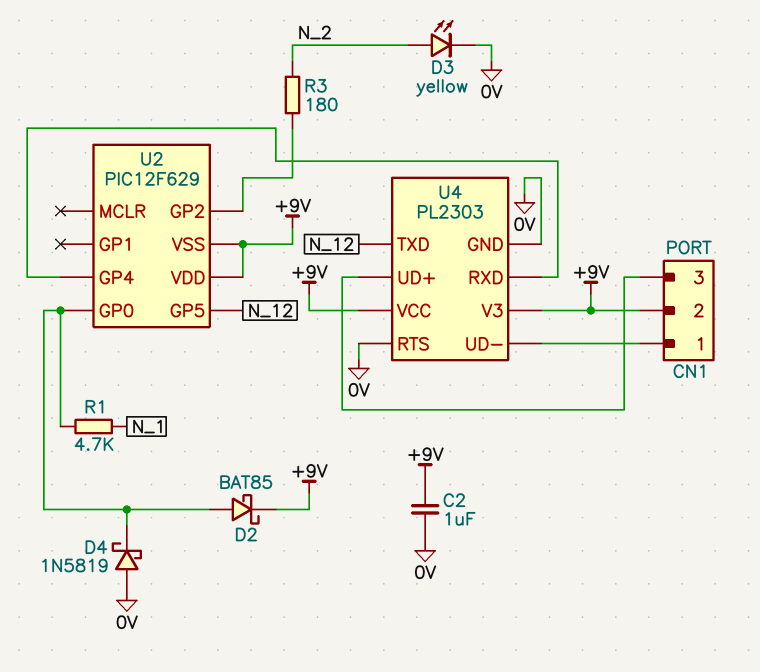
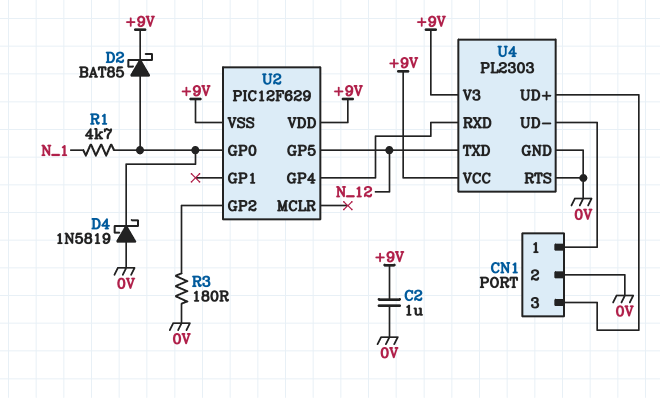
CN1 pin 2: +9V -> 0V
D3: LED yellow (A N_2, K 0V) -> none
R3: 180 (N_2, U2/GP2) -> 180 (0V, U2/GP2)

